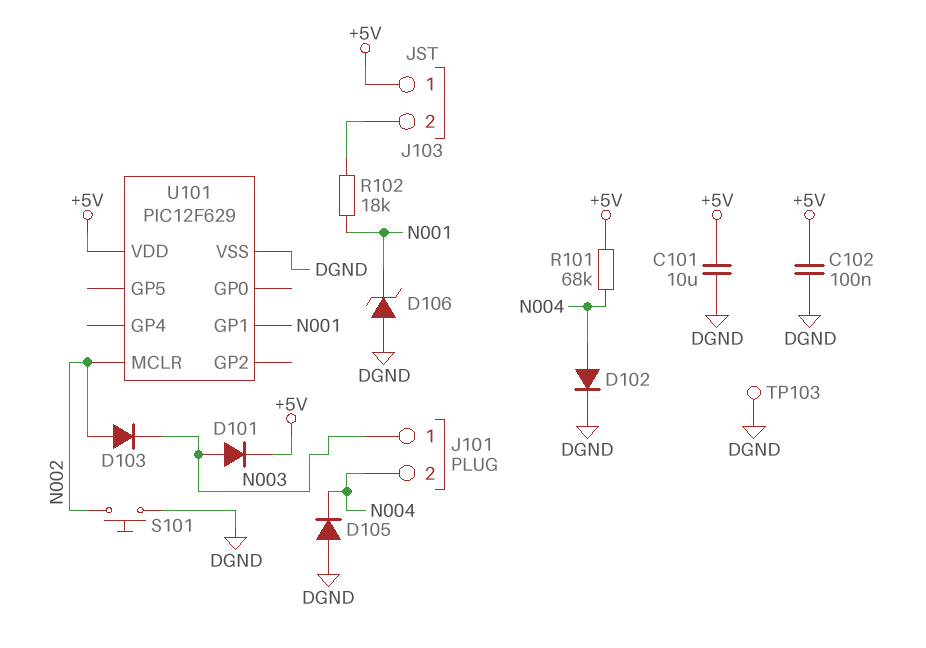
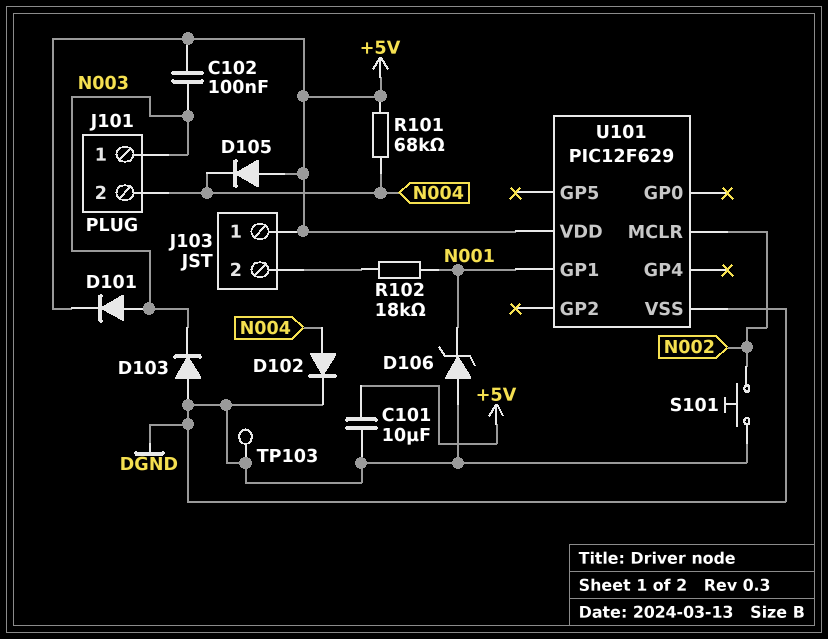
C102: 100nF (+5V, DGND) -> 100nF (+5V, N003)
D103: diode (A N002, K N003) -> diode (A DGND, K N003)
D105: diode (A DGND, K N004) -> diode (A +5V, K N004)

